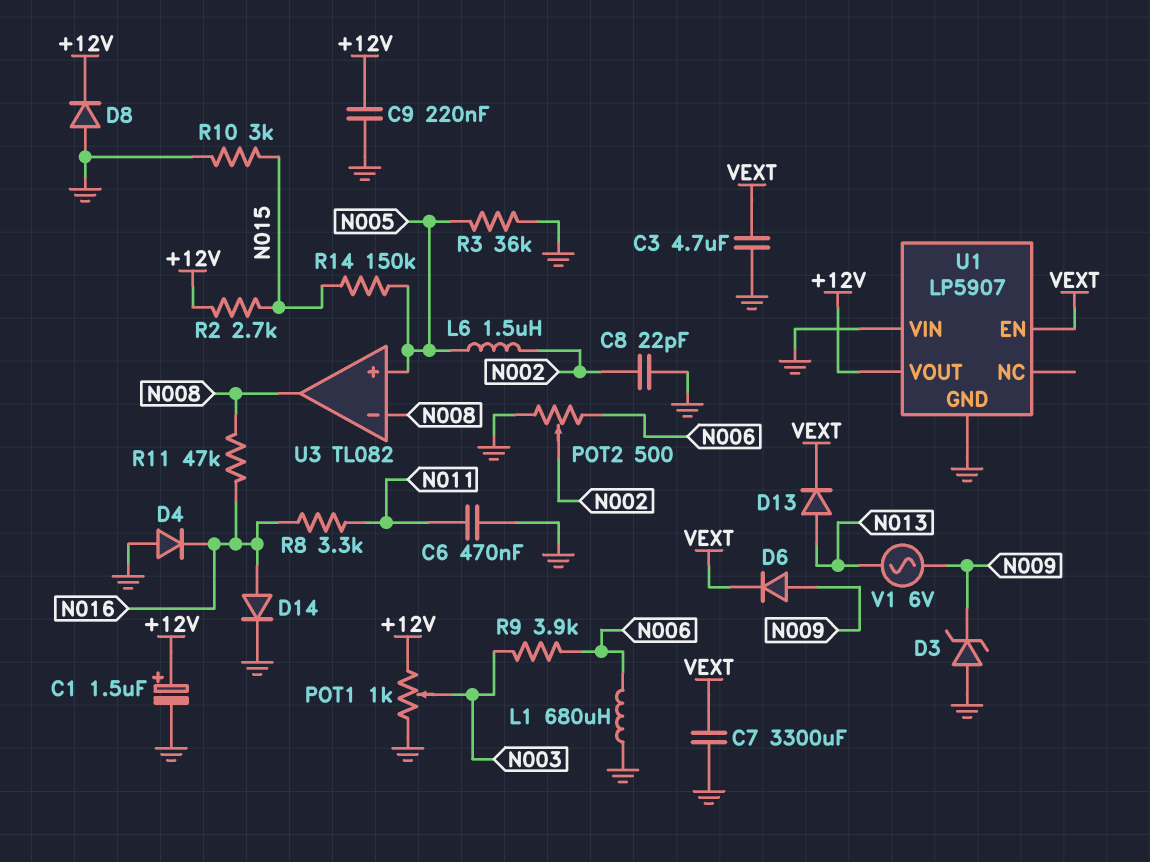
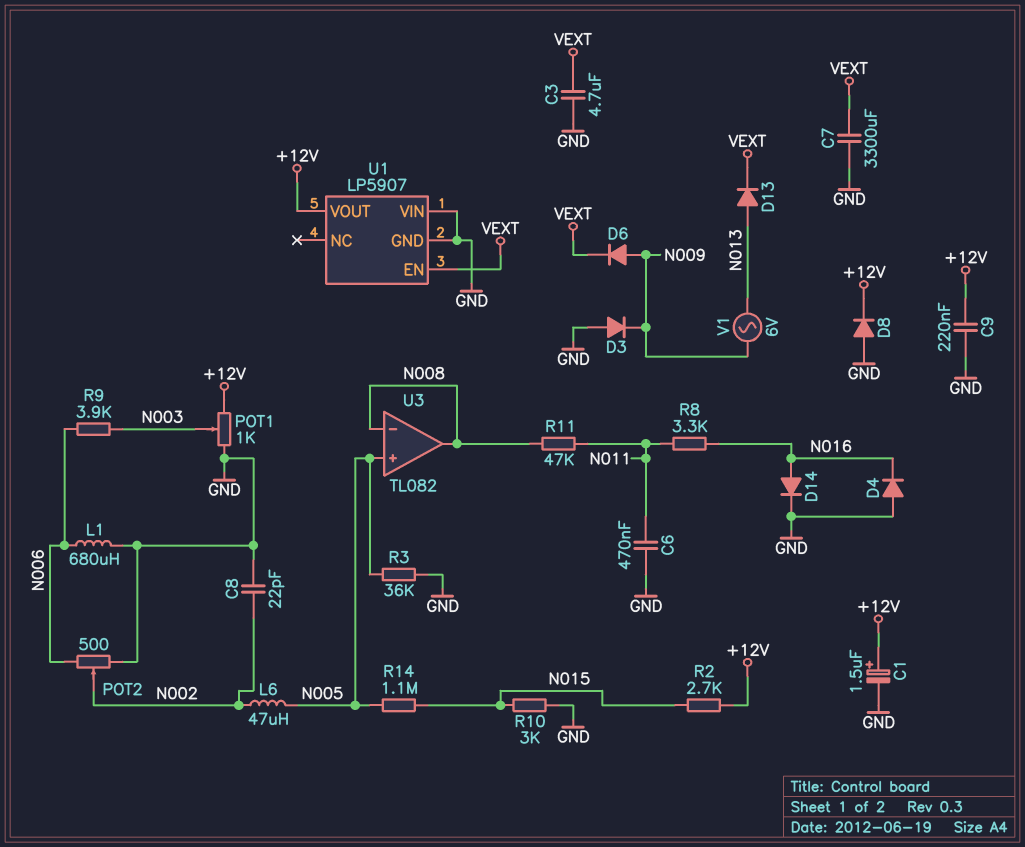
D3: zener (A GND, K N009) -> diode (A GND, K N009)
L6: 1.5uH (N002, N005) -> 47uH (N002, N005)
R11: 47k (N008, N016) -> 47k (N008, N011)
R14: 150k (N005, N015) -> 1.1M (N005, N015)

